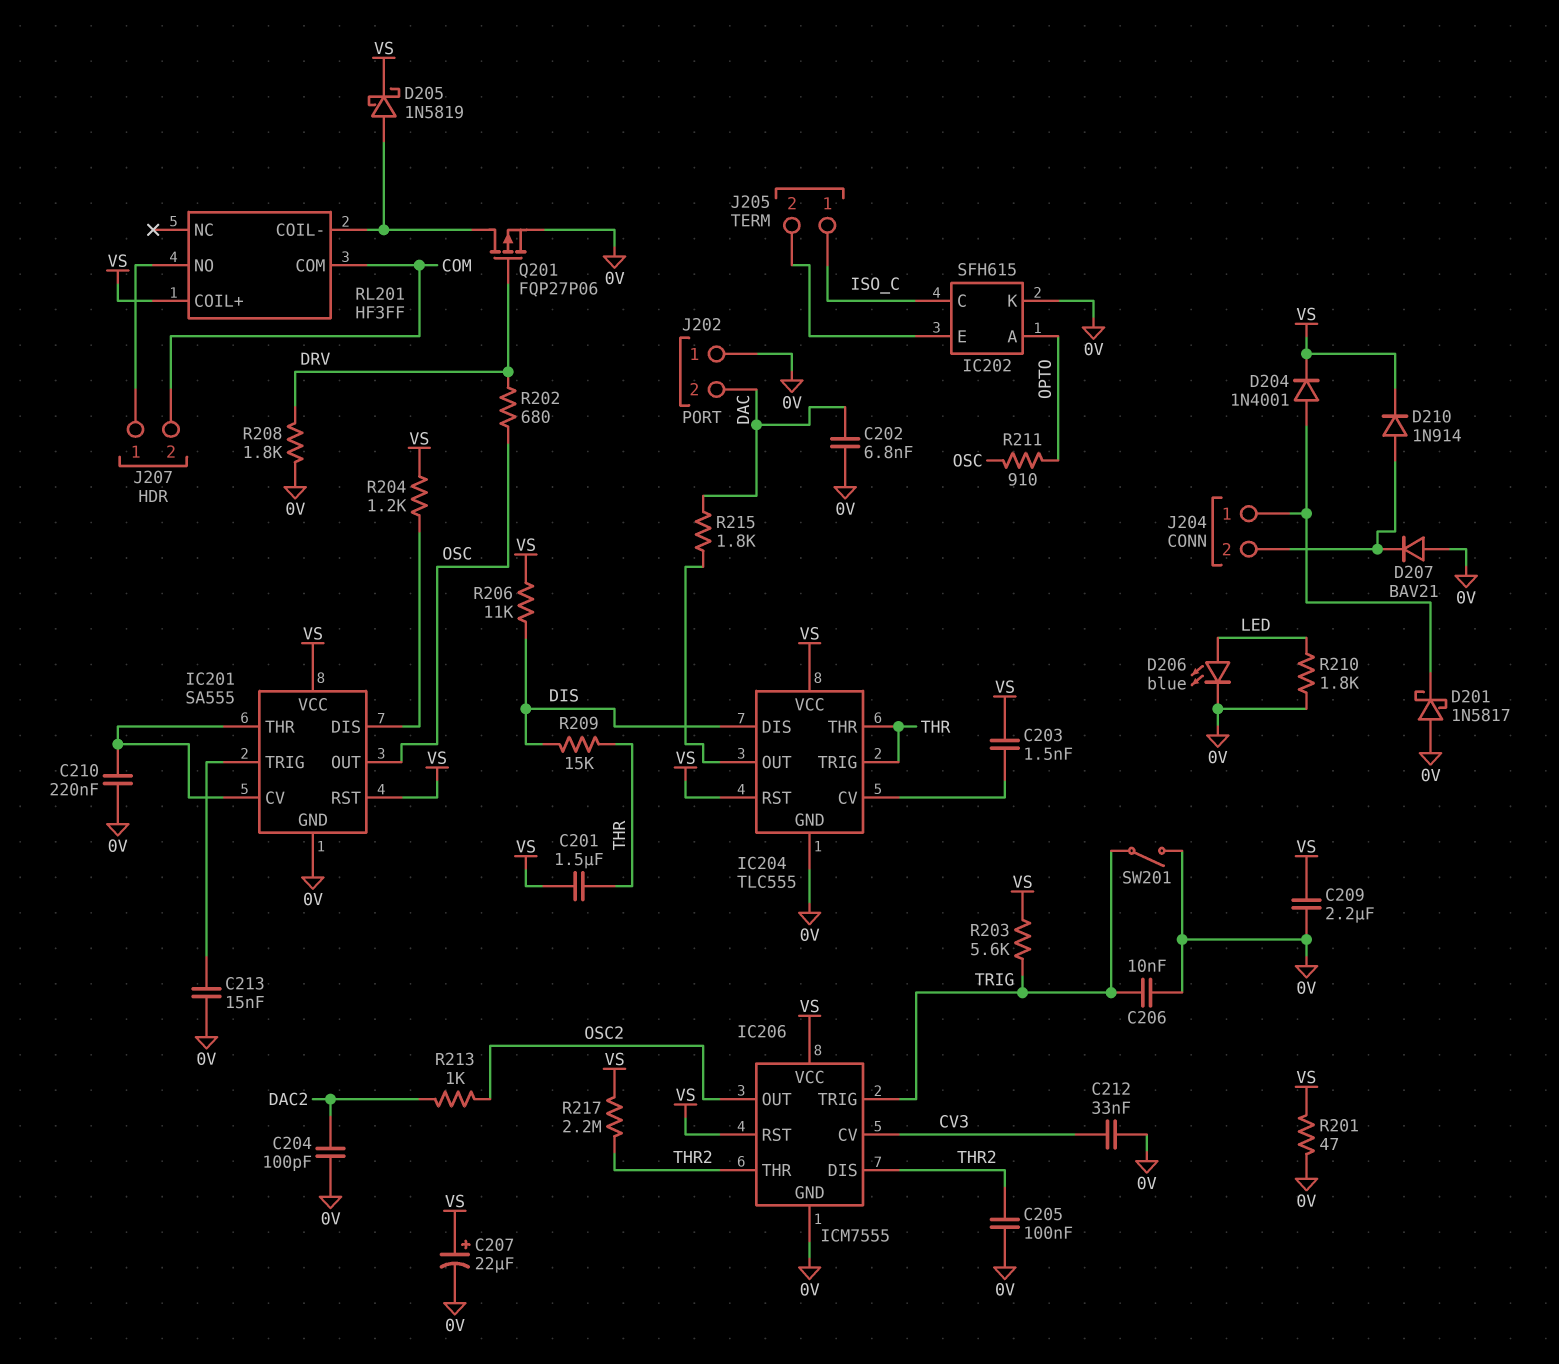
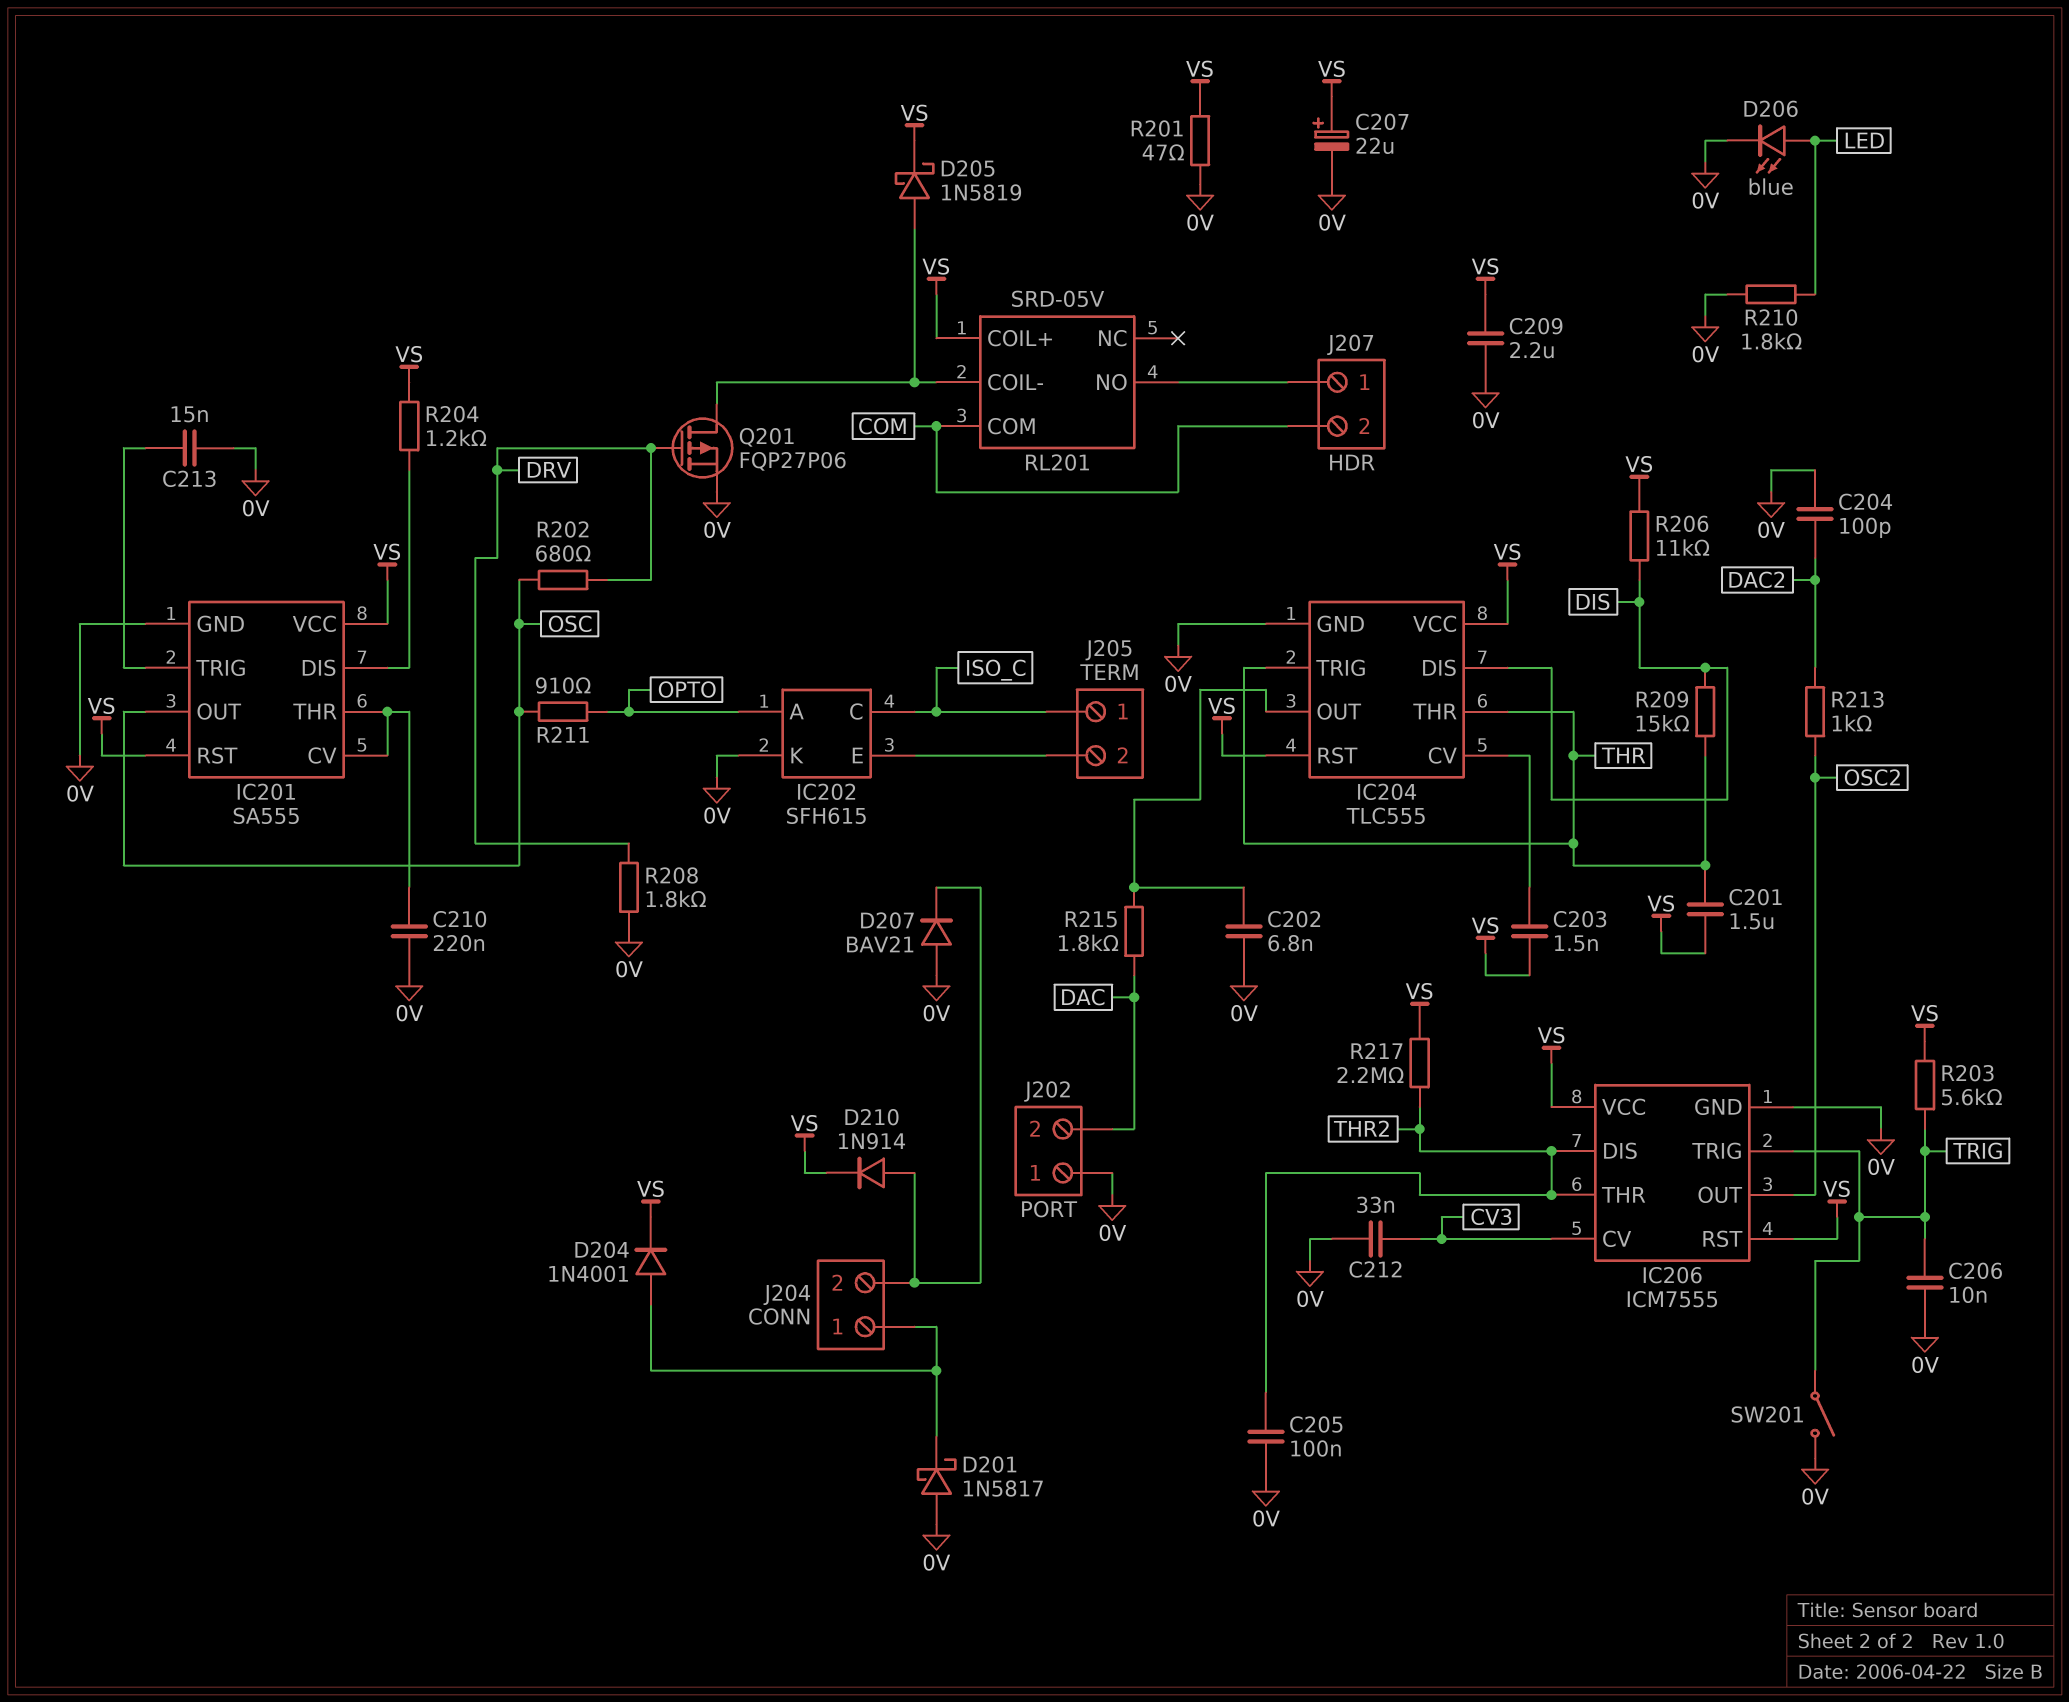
C202: 6.8nF (0V, DAC) -> 6.8nF (0V, IC204/OUT)
RL201: HF3FF -> SRD-05V

